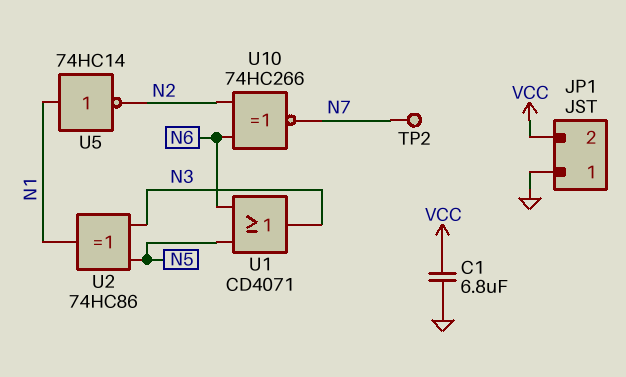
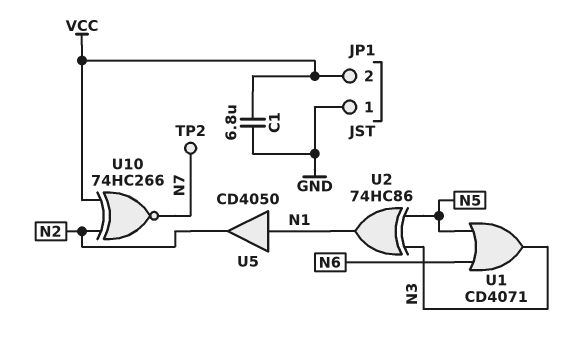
U5: NOT 74HC14 (in N1, out N2) -> buffer CD4050 (in N1, out N2)
U10: XNOR 74HC266 (in N2, in N6, out N7) -> XNOR 74HC266 (in N2, in VCC, out N7)

